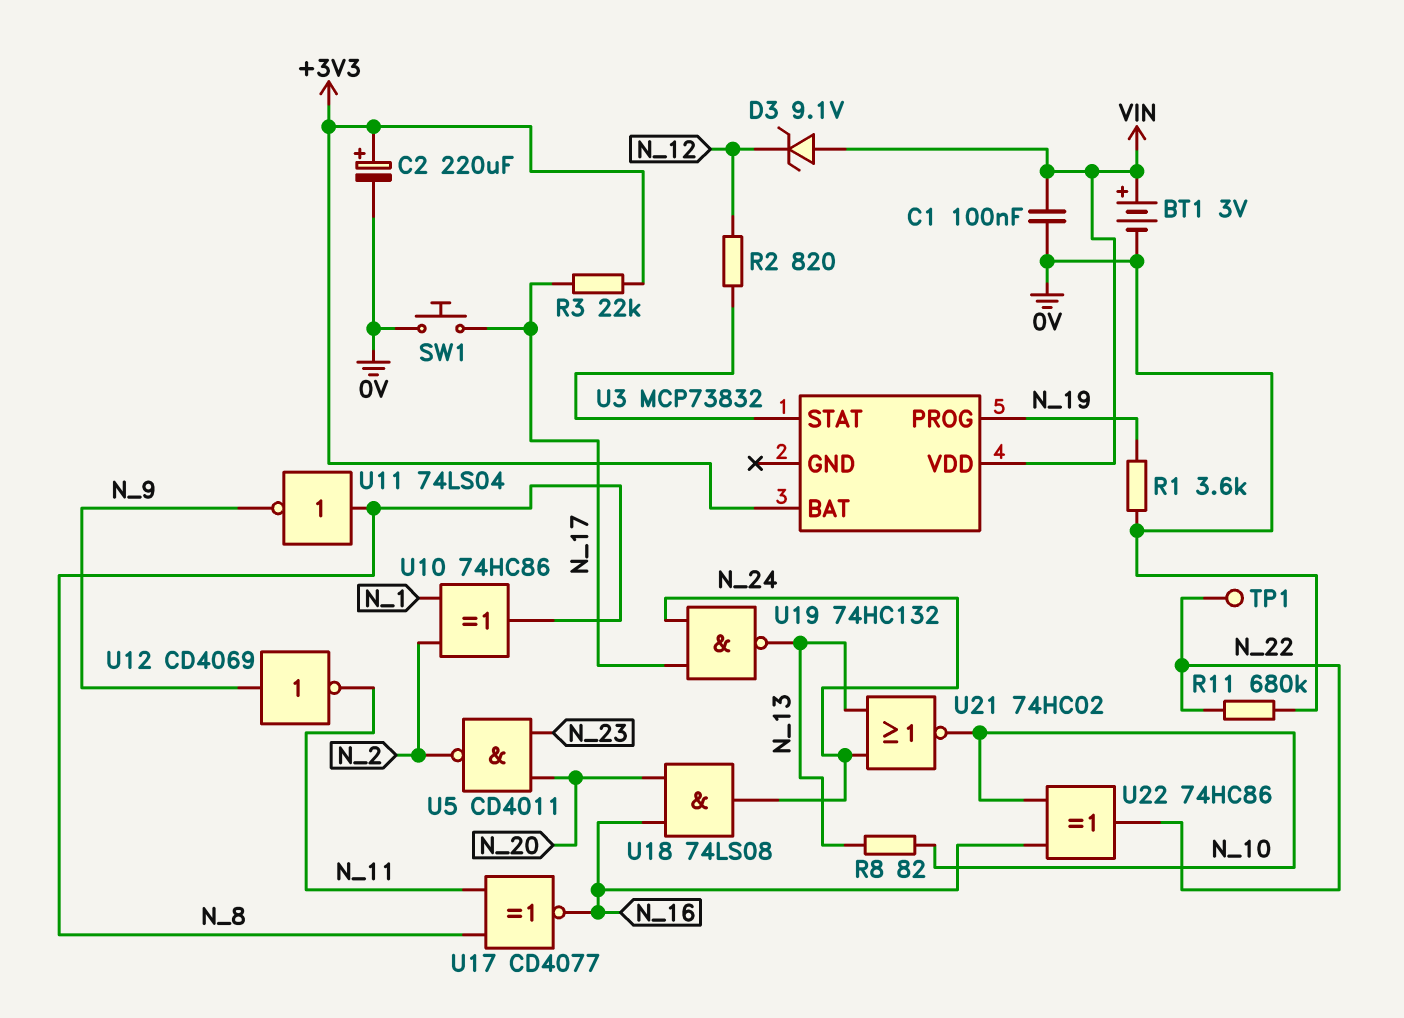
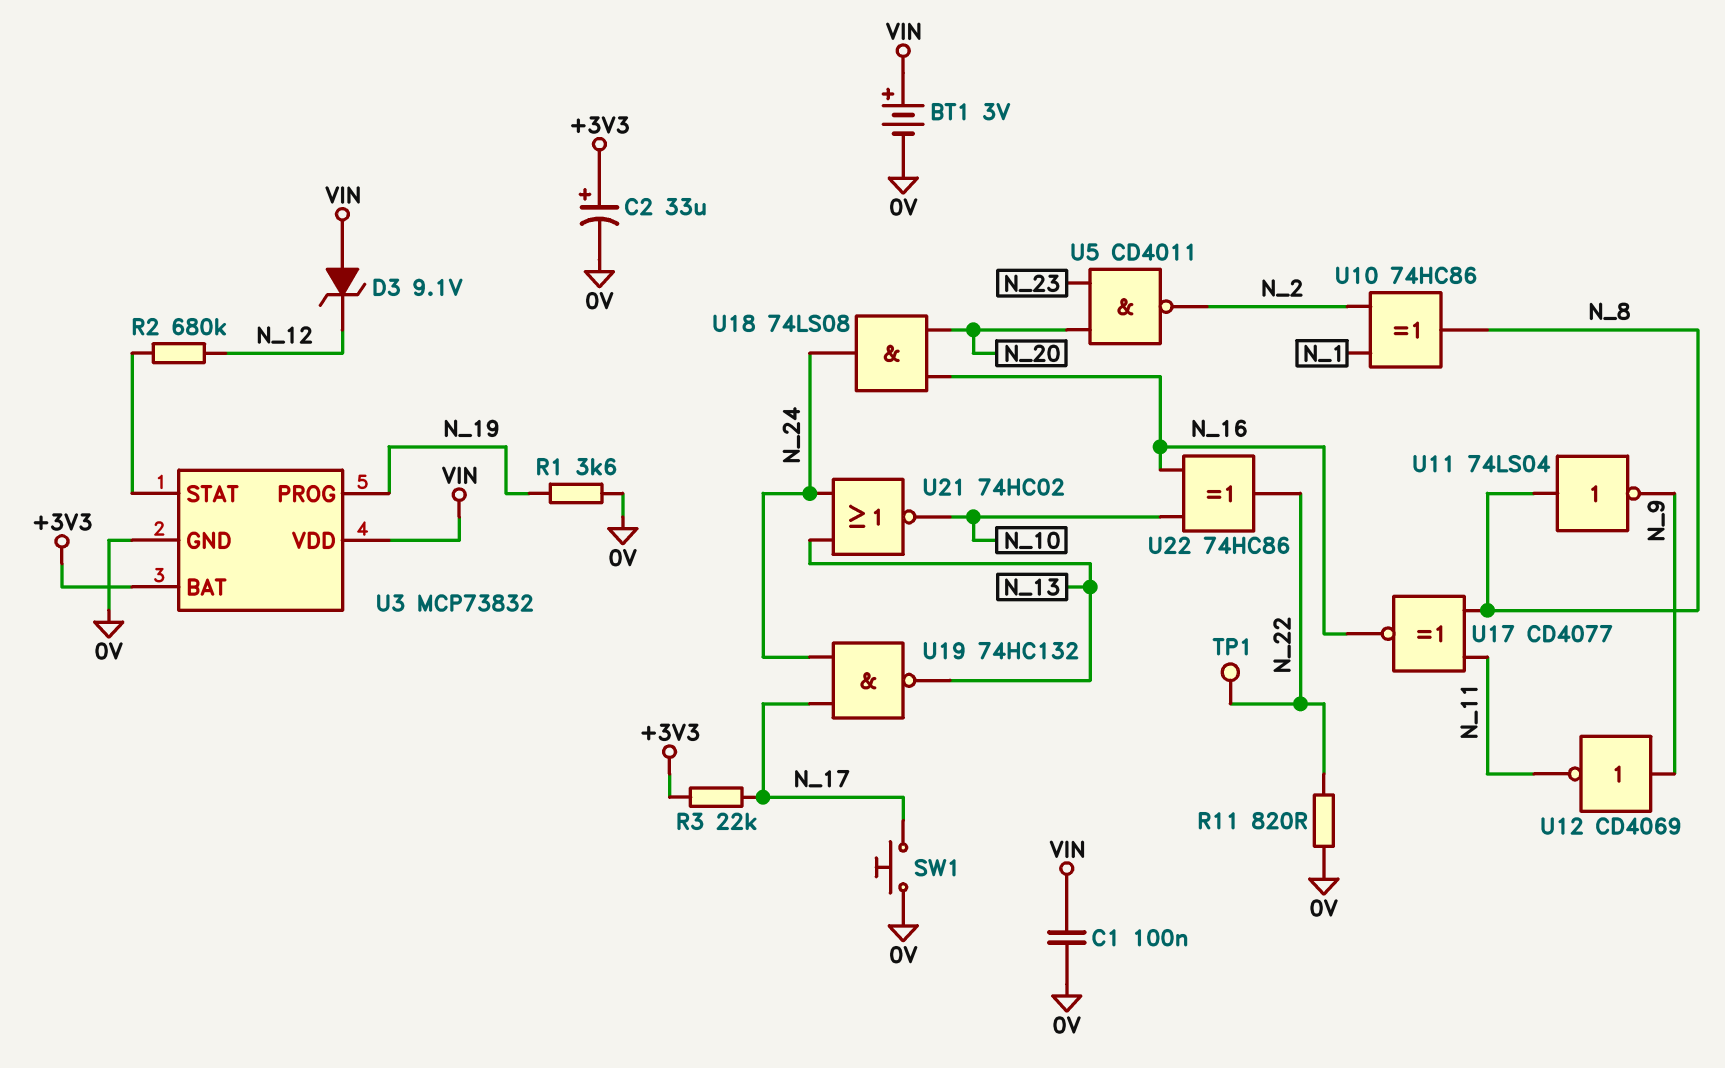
C2: 220uF (plus +3V3, minus 0V) -> 33uF (plus +3V3, minus 0V)
R2: 820 (N_12, U3/STAT) -> 680k (N_12, U3/STAT)
R8: 82 (N_10, N_13) -> none
R11: 680k (0V, N_22) -> 820 (0V, N_22)
U3 pin GND: none -> 0V

